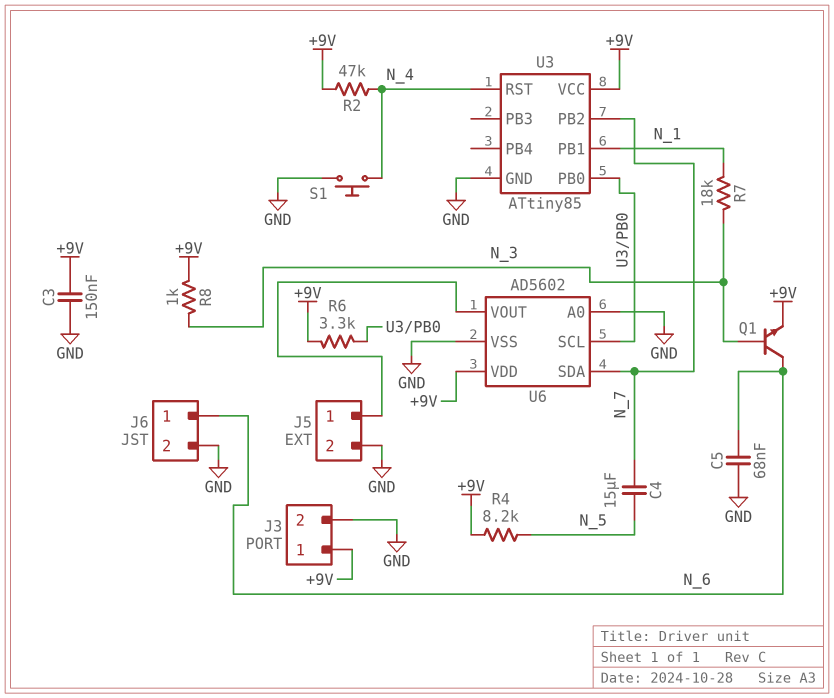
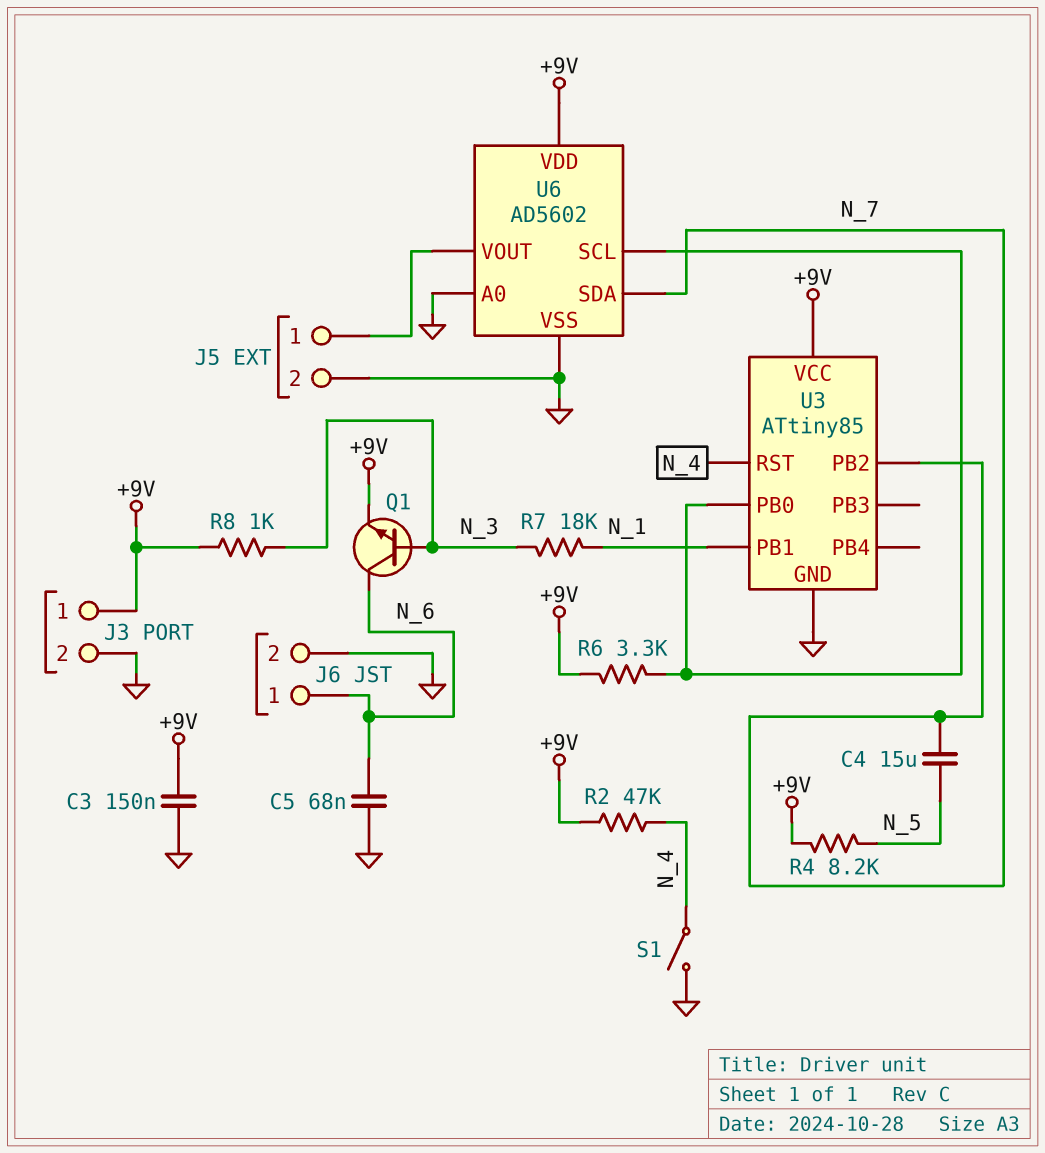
S1: button (GND, N_4) -> switch (GND, N_4)

